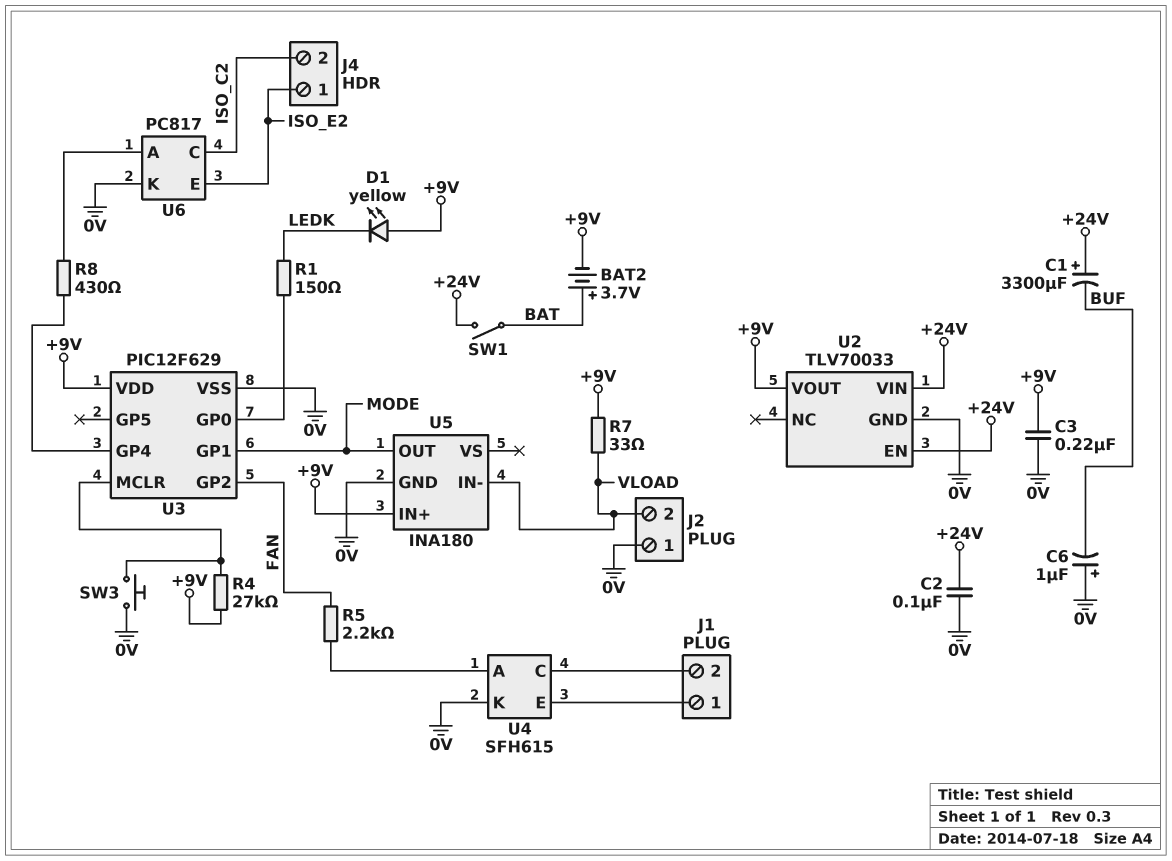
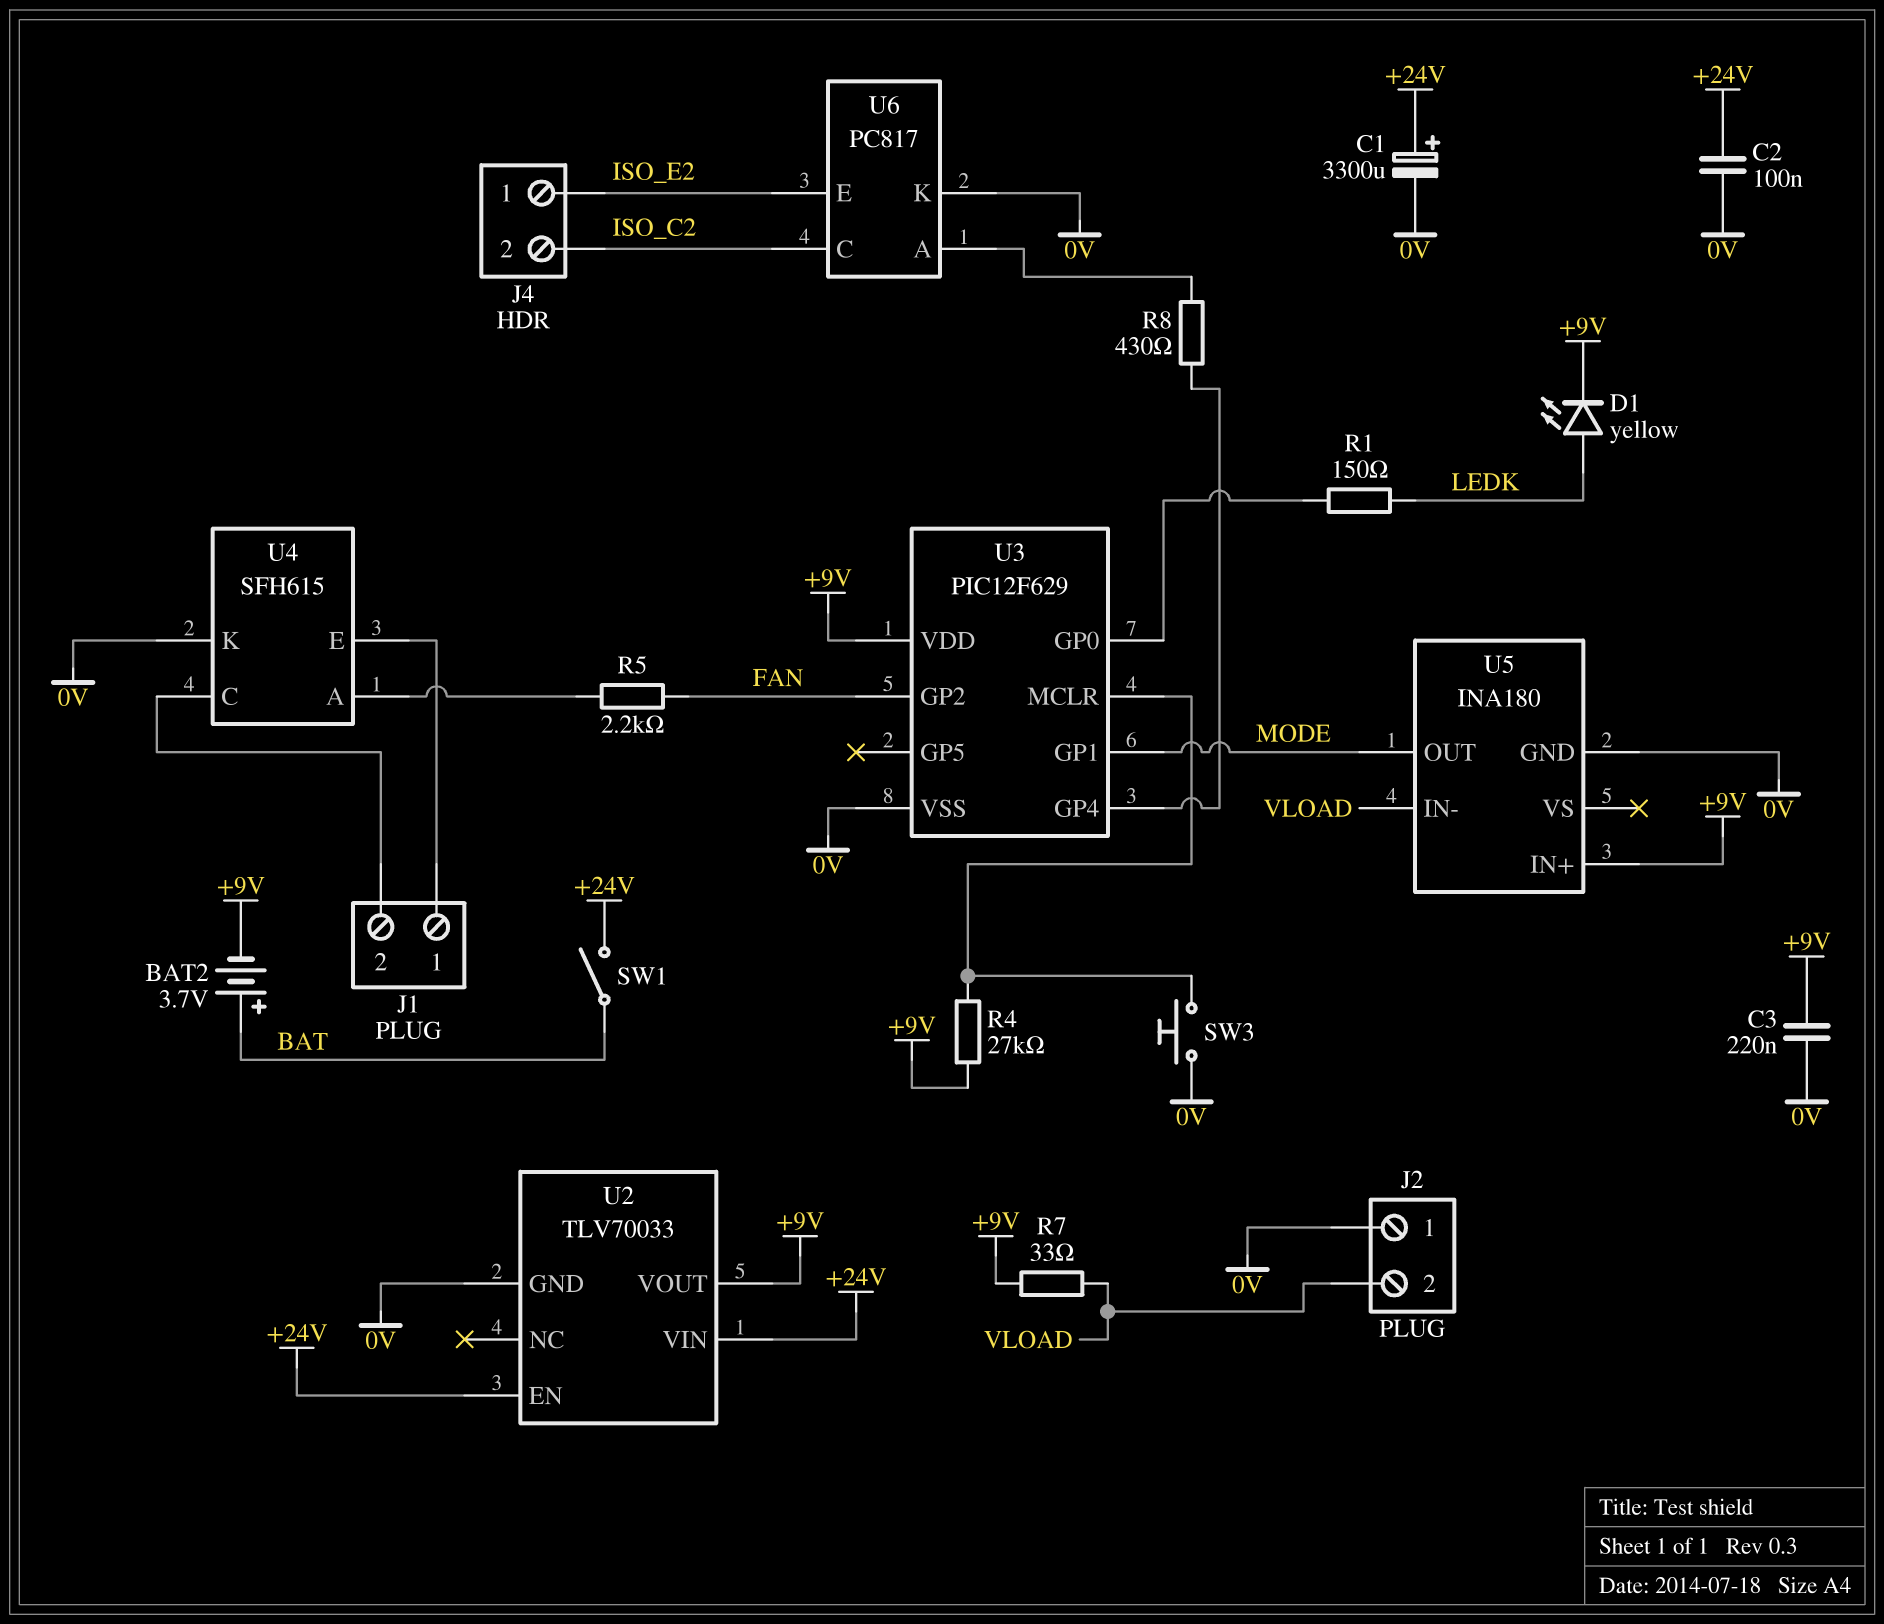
C1: 3300uF (plus +24V, minus BUF) -> 3300uF (plus +24V, minus 0V)
C6: 1uF (plus 0V, minus BUF) -> none
D1: LED yellow (A +9V, K LEDK) -> LED yellow (A LEDK, K +9V)

